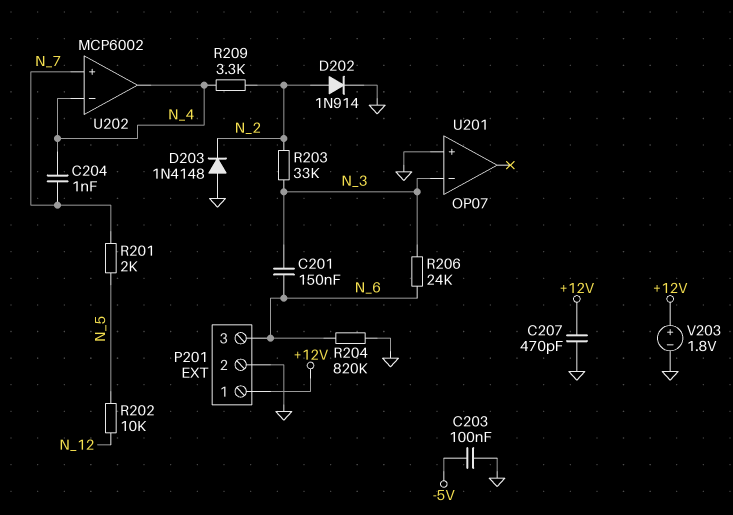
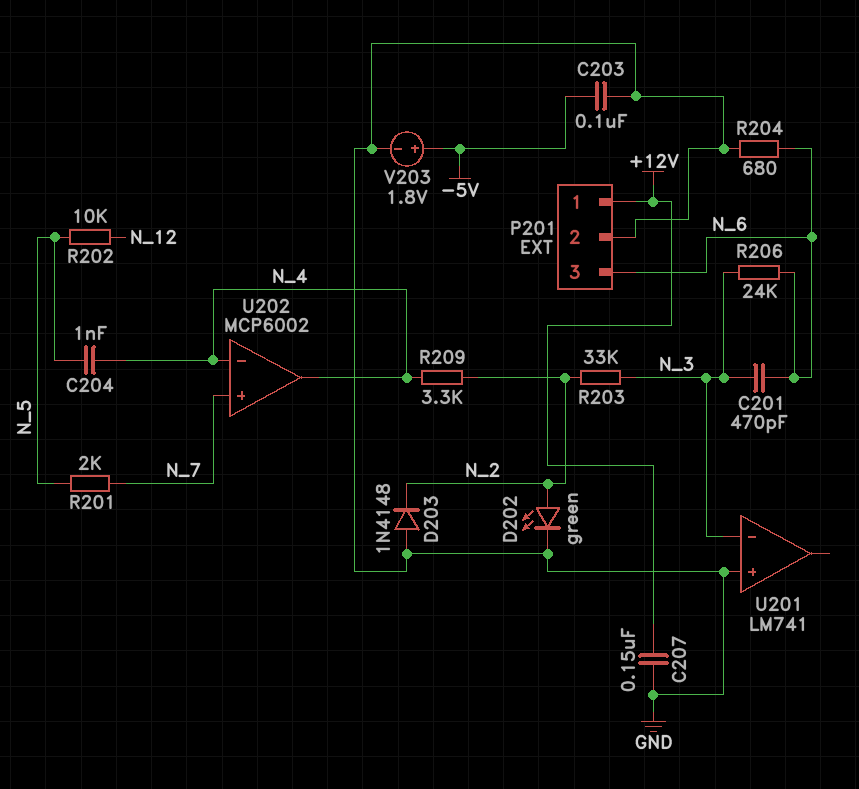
C201: 150nF (N_3, N_6) -> 470pF (N_3, N_6)
C204: 1nF (N_4, N_7) -> 1nF (N_4, N_5)
C207: 470pF (+12V, GND) -> 150nF (+12V, GND)
D202: diode 1N914 (A N_2, K GND) -> LED green (A N_2, K GND)
R204: 820k (GND, N_6) -> 680 (GND, N_6)
U201: OP07 -> LM741
V203: 1.8V (plus +12V, minus GND) -> 1.8V (plus -5V, minus GND)

